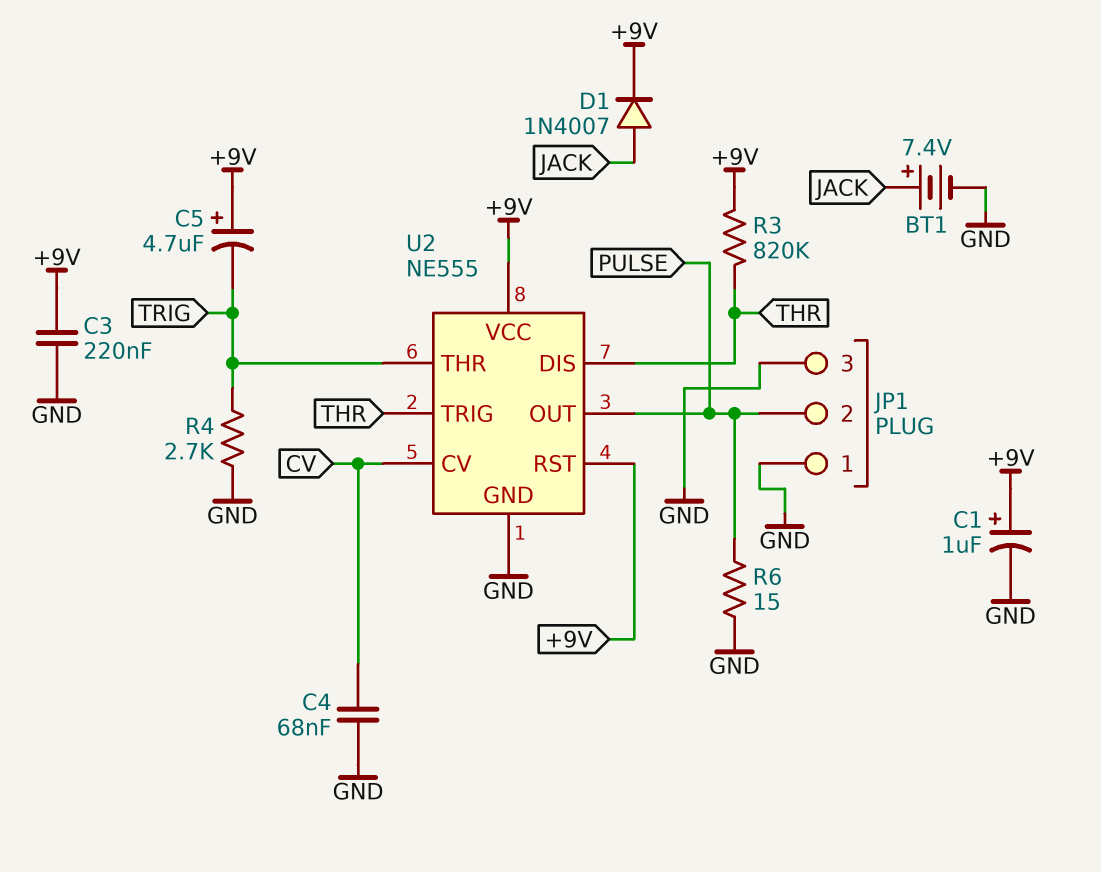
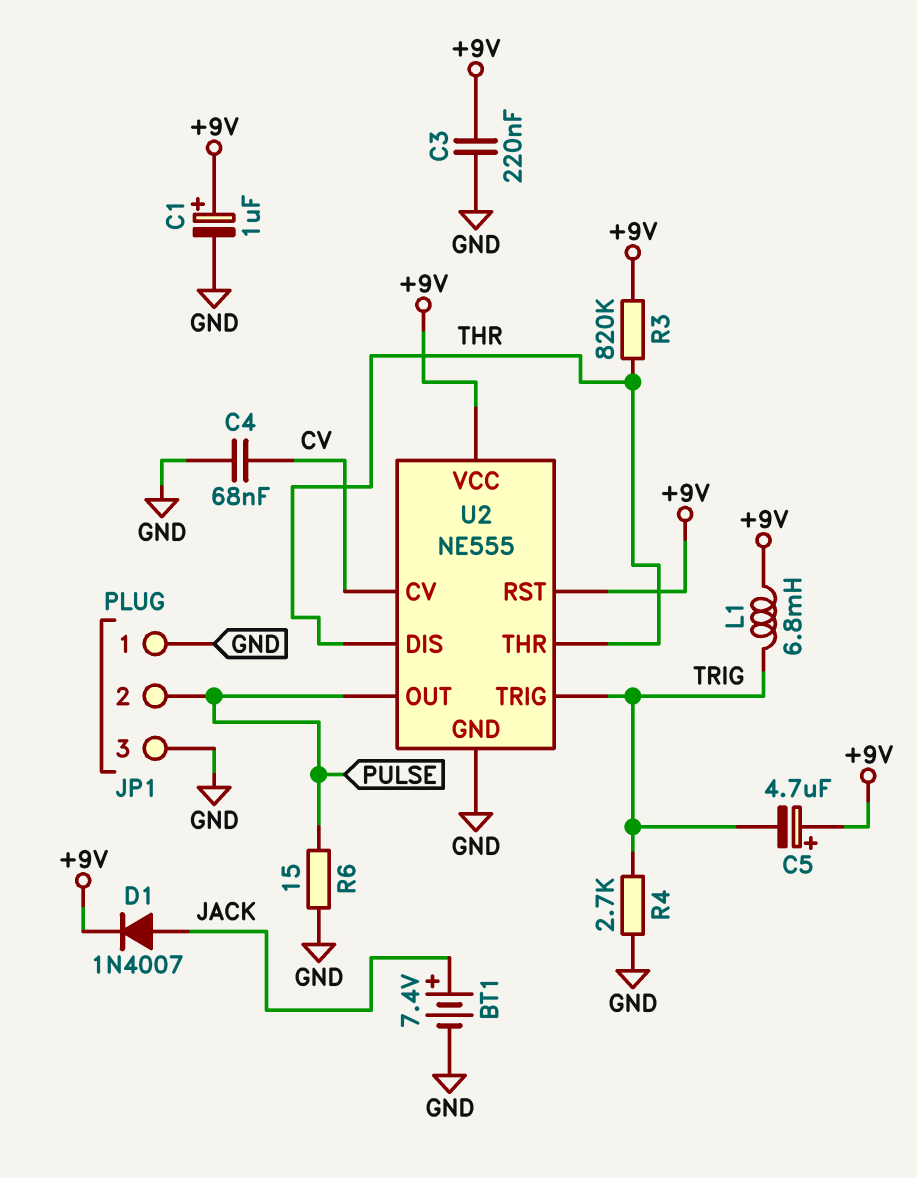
L1: none -> 6.8mH (+9V, TRIG)
U2 pin THR: TRIG -> THR
U2 pin TRIG: THR -> TRIG

